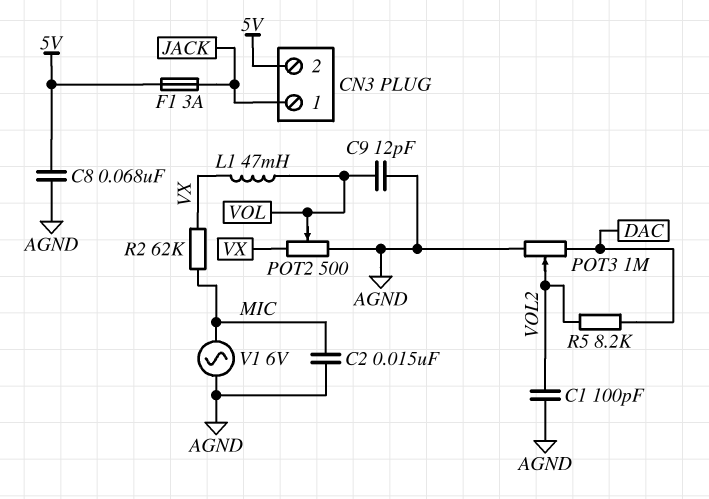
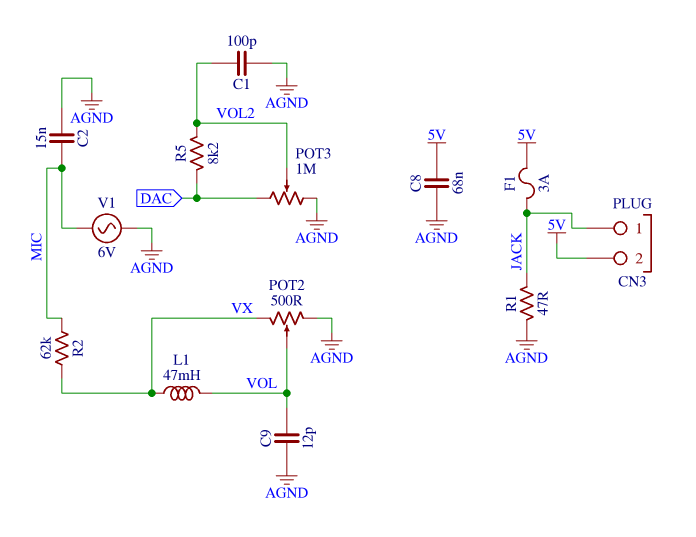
R1: none -> 47 (AGND, JACK)

